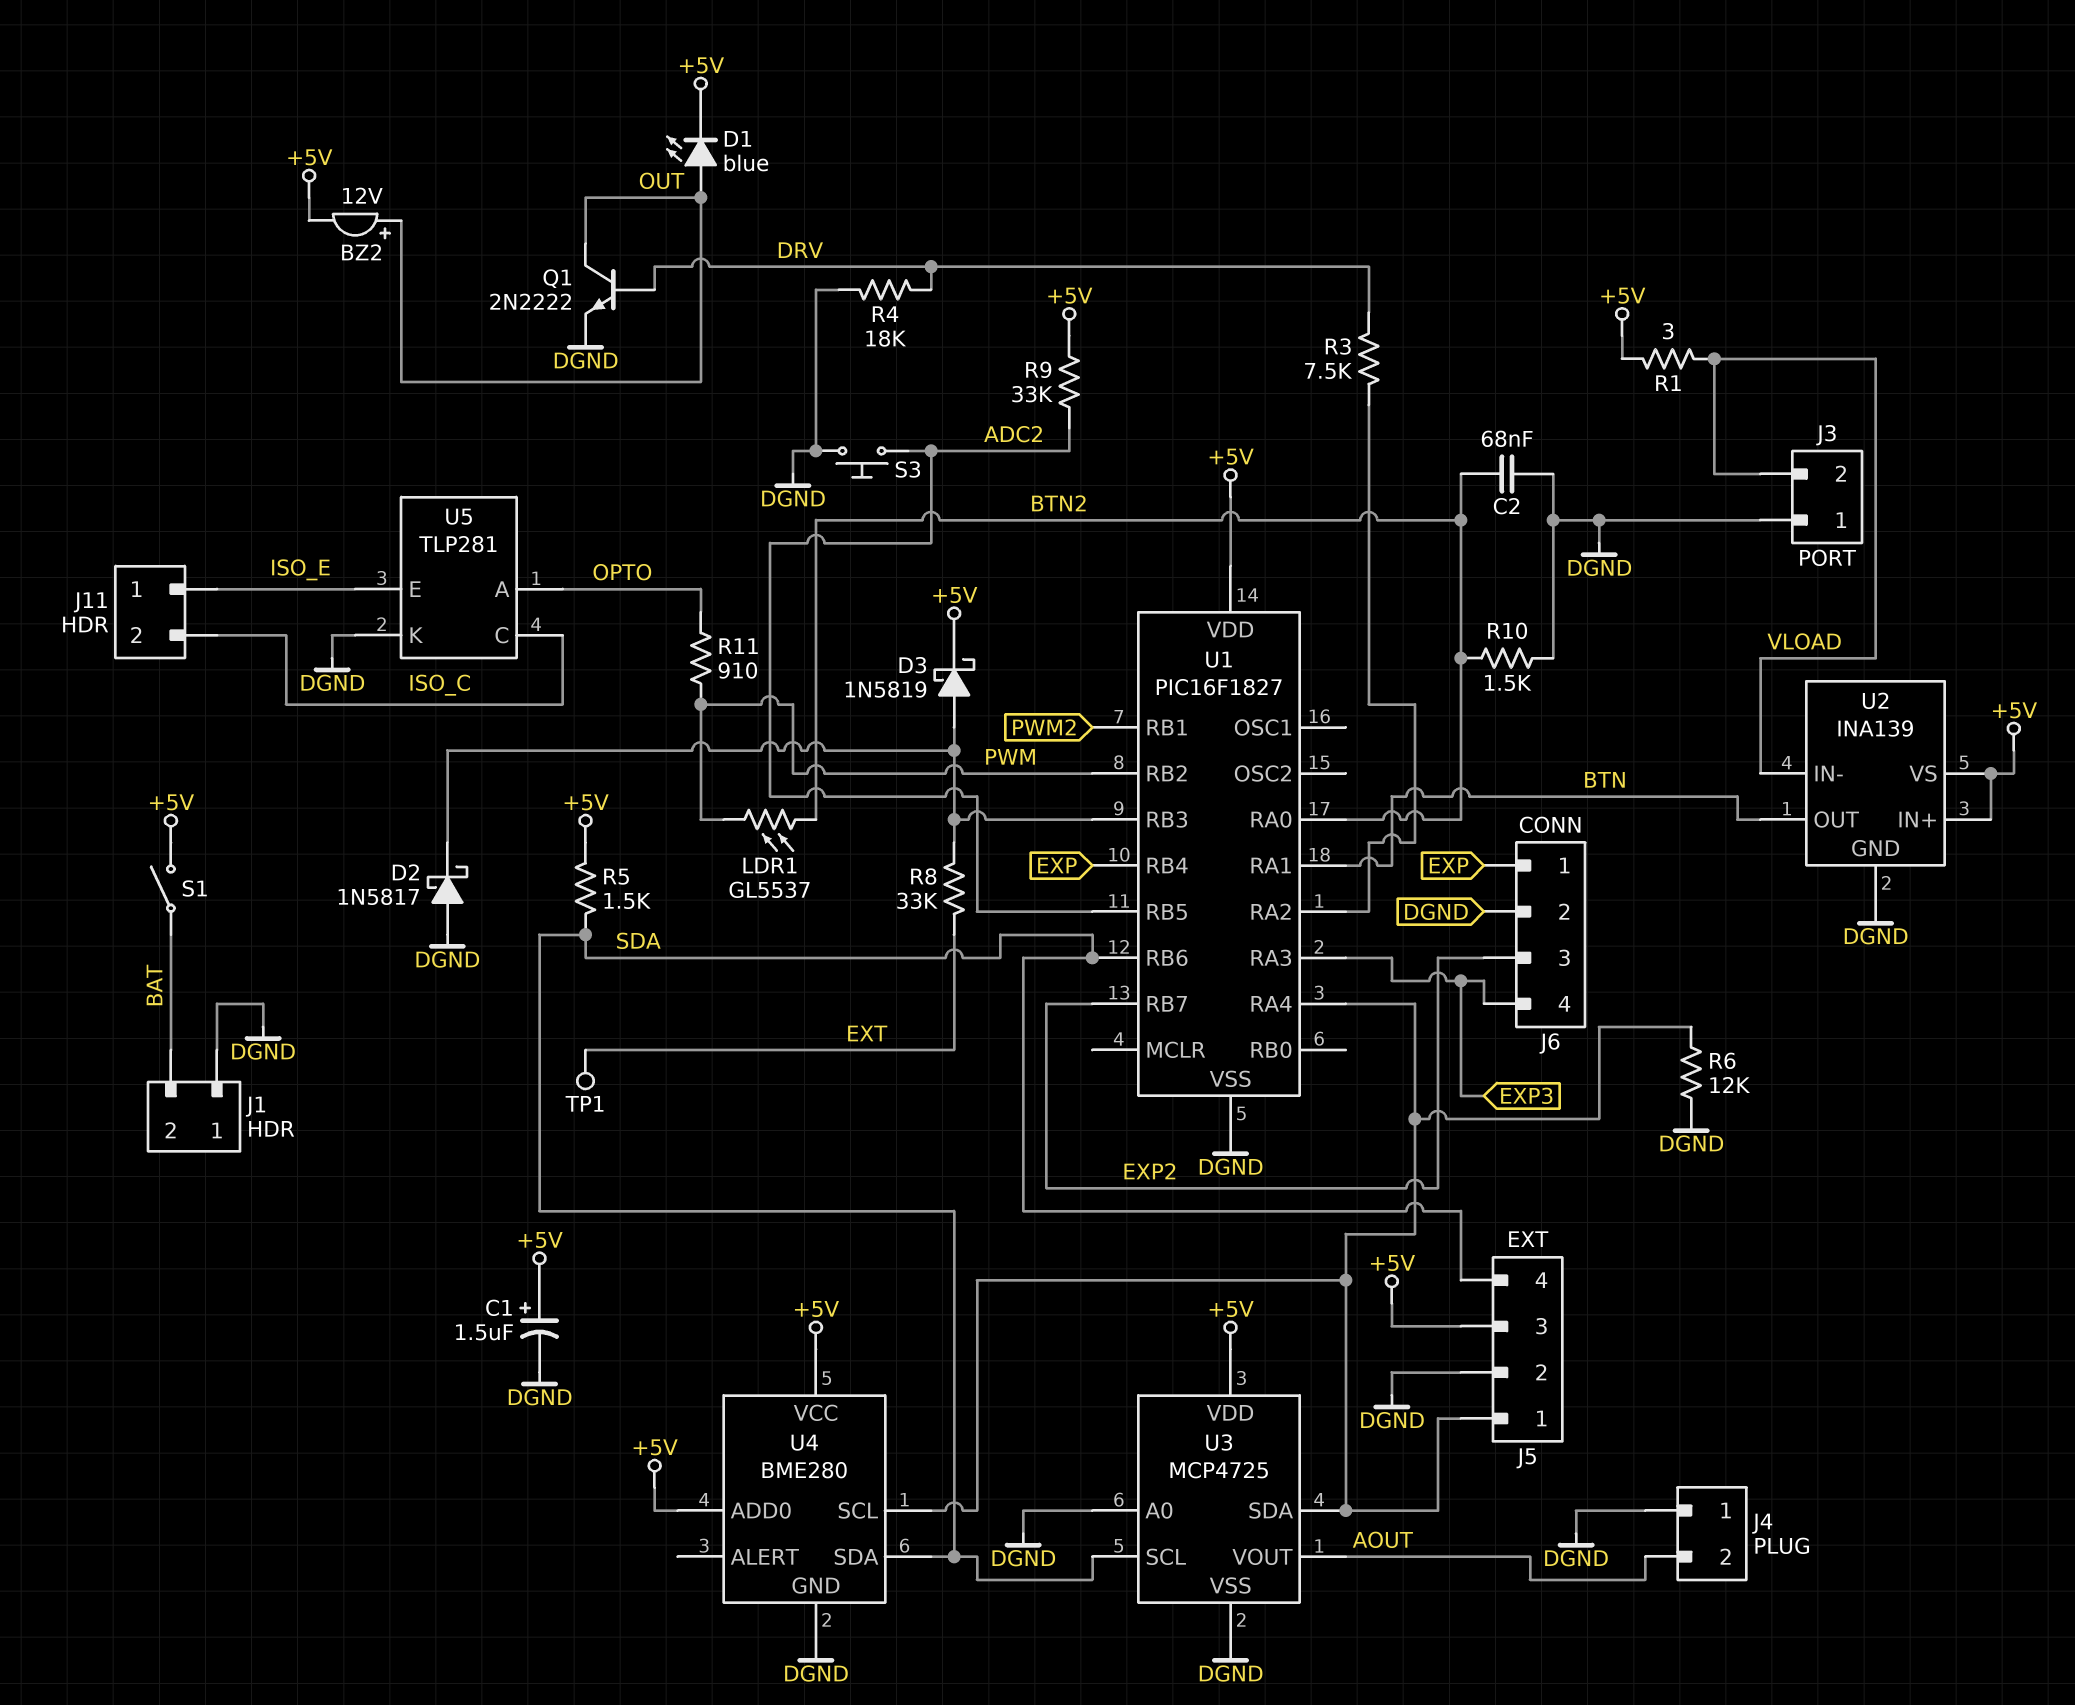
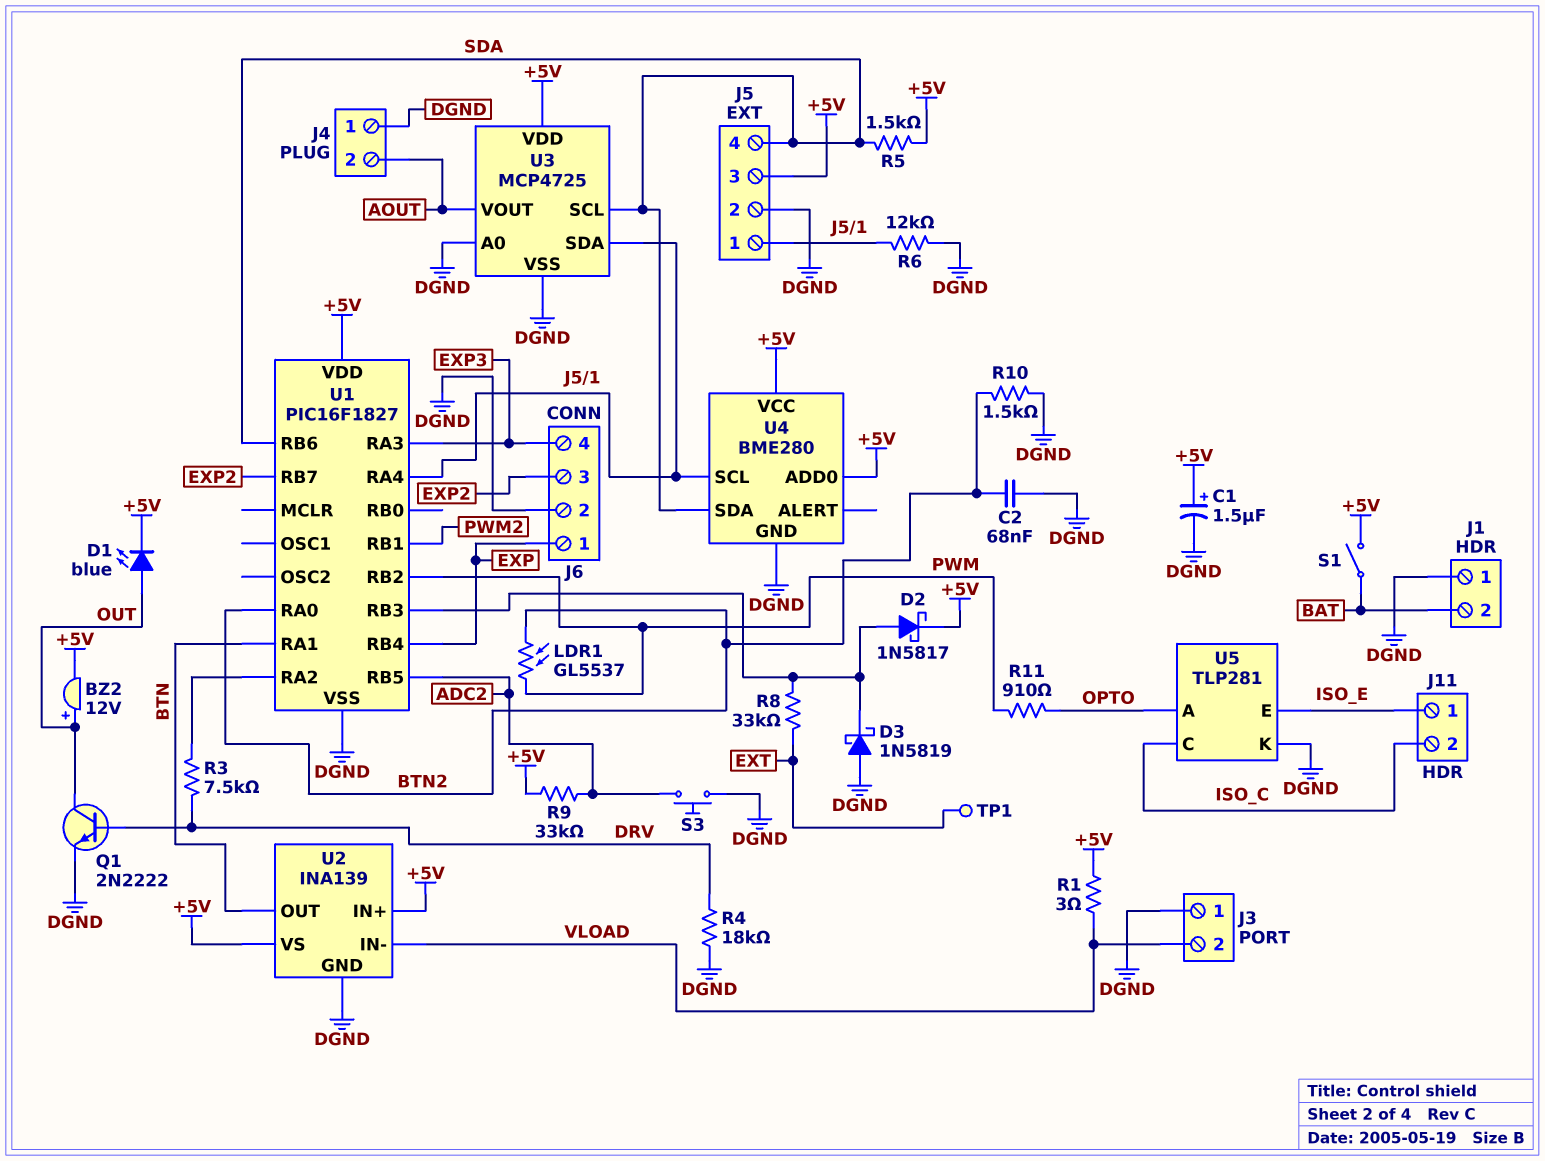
D2: schottky 1N5817 (A DGND, K U1/RB3) -> schottky 1N5817 (A U1/RB3, K +5V)
D3: schottky 1N5819 (A U1/RB3, K +5V) -> schottky 1N5819 (A DGND, K U1/RB3)

